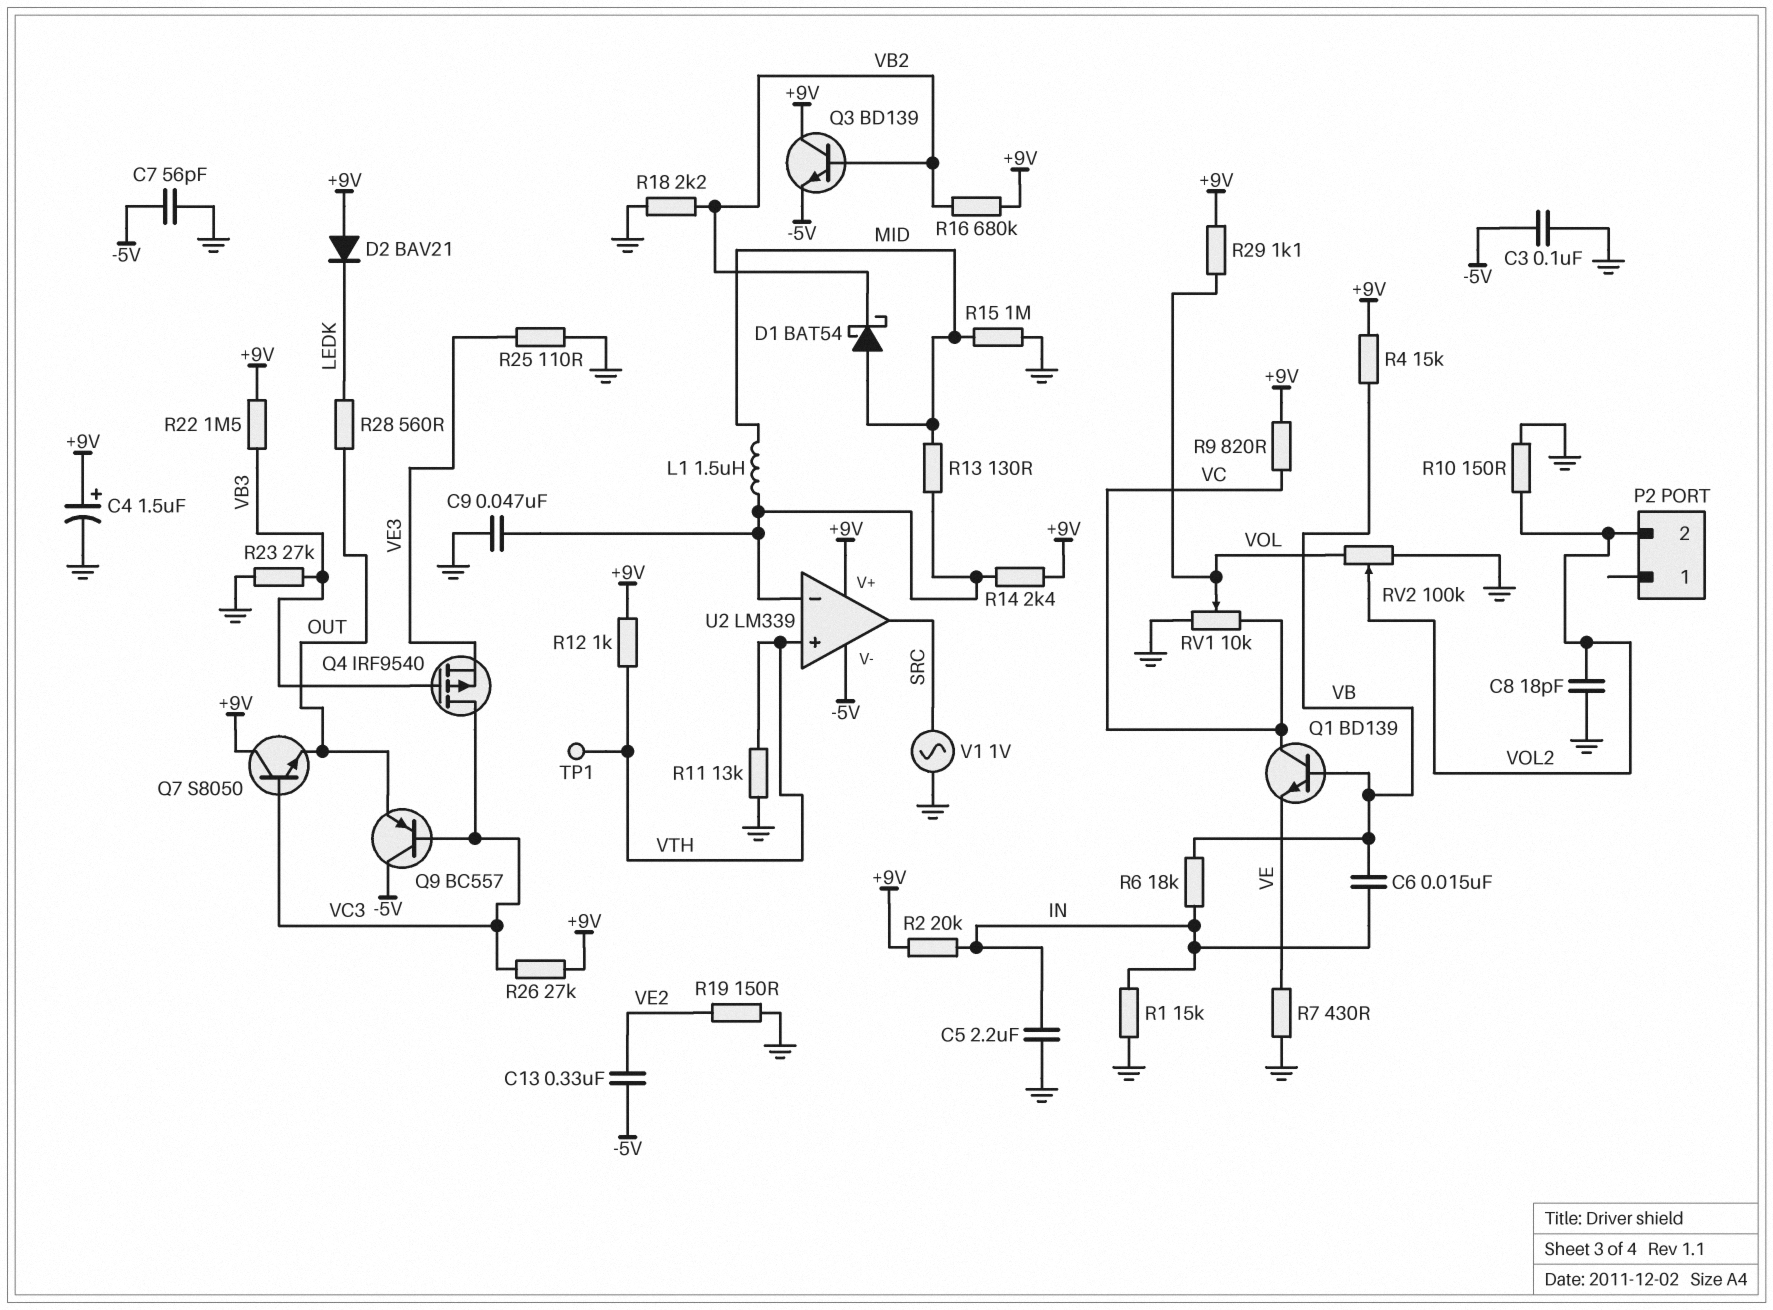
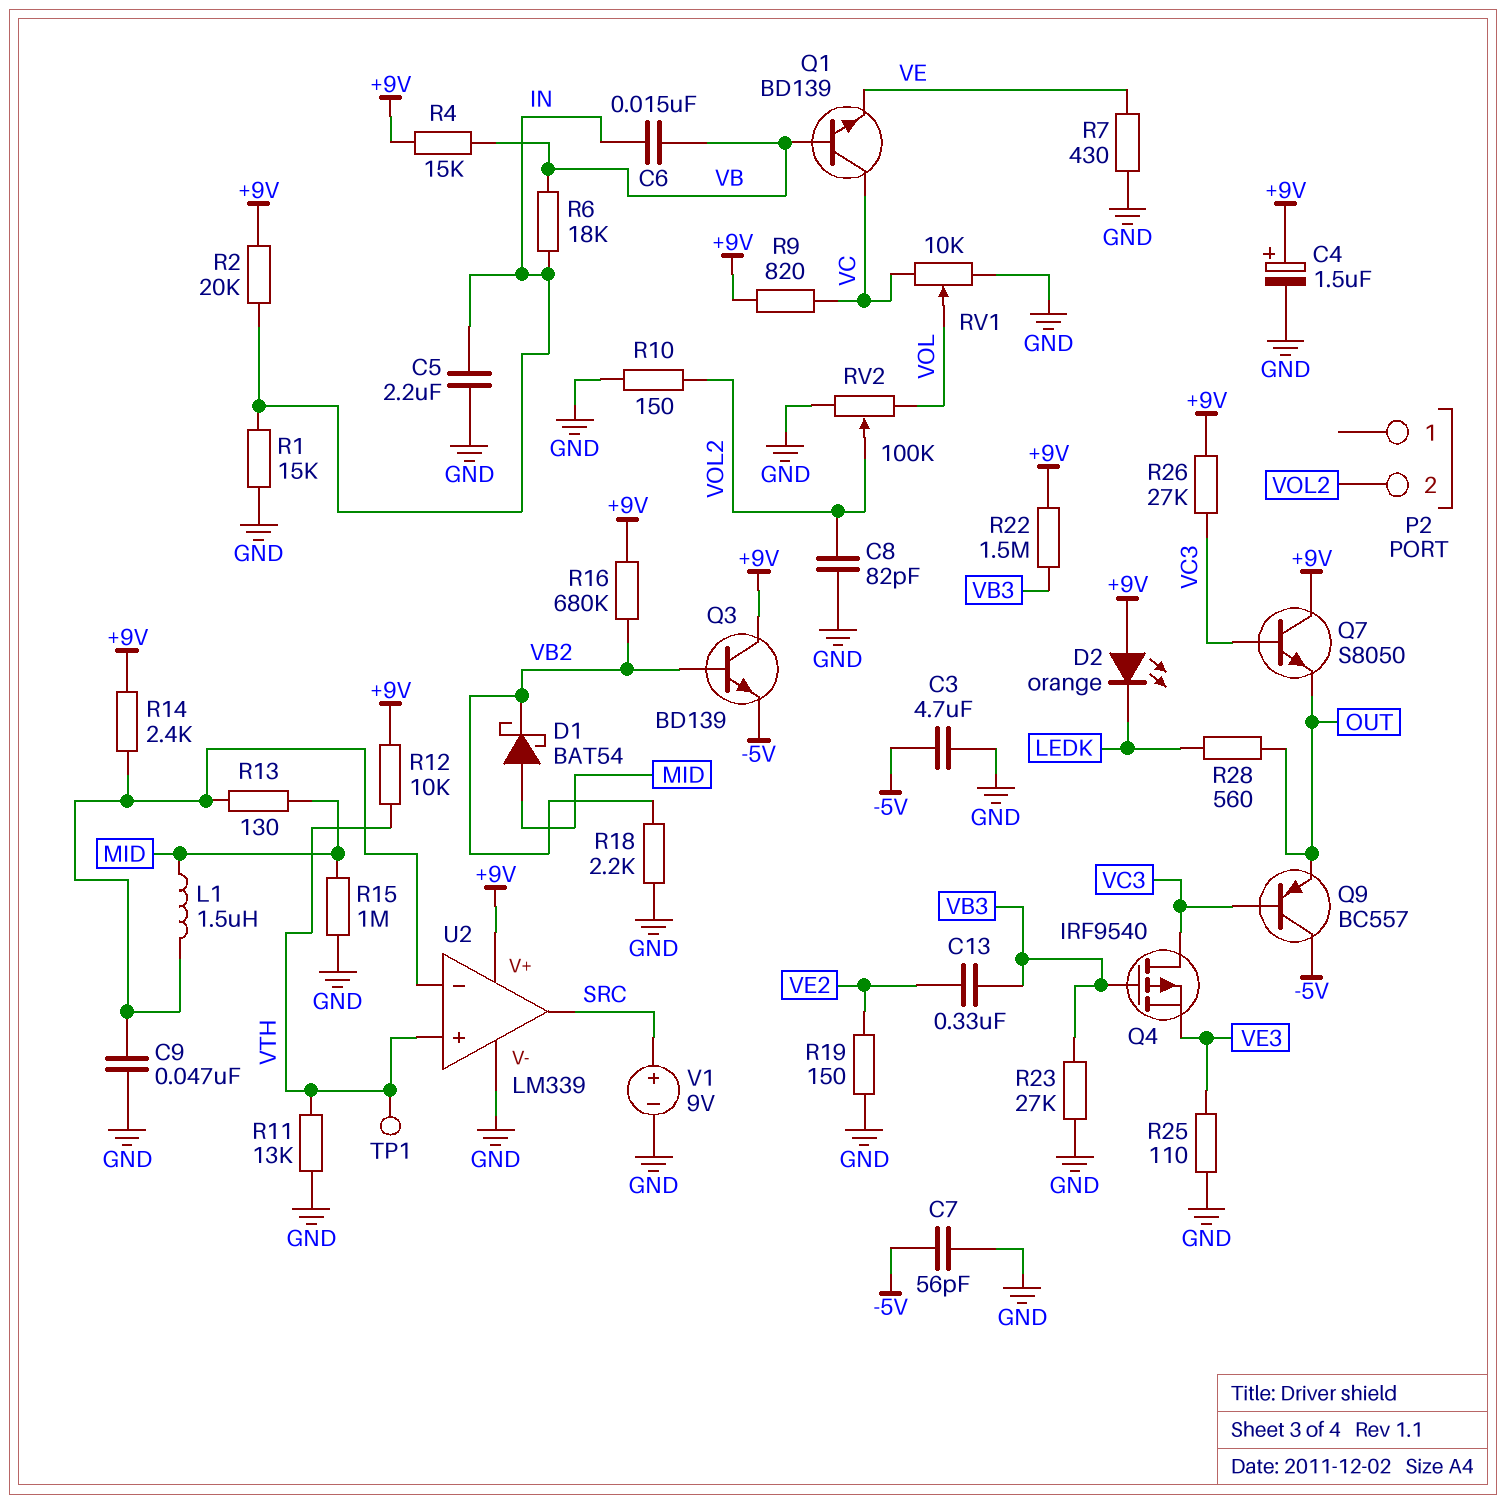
C3: 100nF (-5V, GND) -> 4.7uF (-5V, GND)
C8: 18pF (GND, VOL2) -> 82pF (GND, VOL2)
C13: 330nF (-5V, VE2) -> 330nF (VB3, VE2)
D2: diode BAV21 (A +9V, K LEDK) -> LED orange (A +9V, K LEDK)
R12: 1k (+9V, VTH) -> 10k (+9V, VTH)
R29: 1.1k (+9V, VOL) -> none
U2 pin V-: -5V -> GND
V1: AC 1V (GND, SRC) -> 9V (plus SRC, minus GND)

